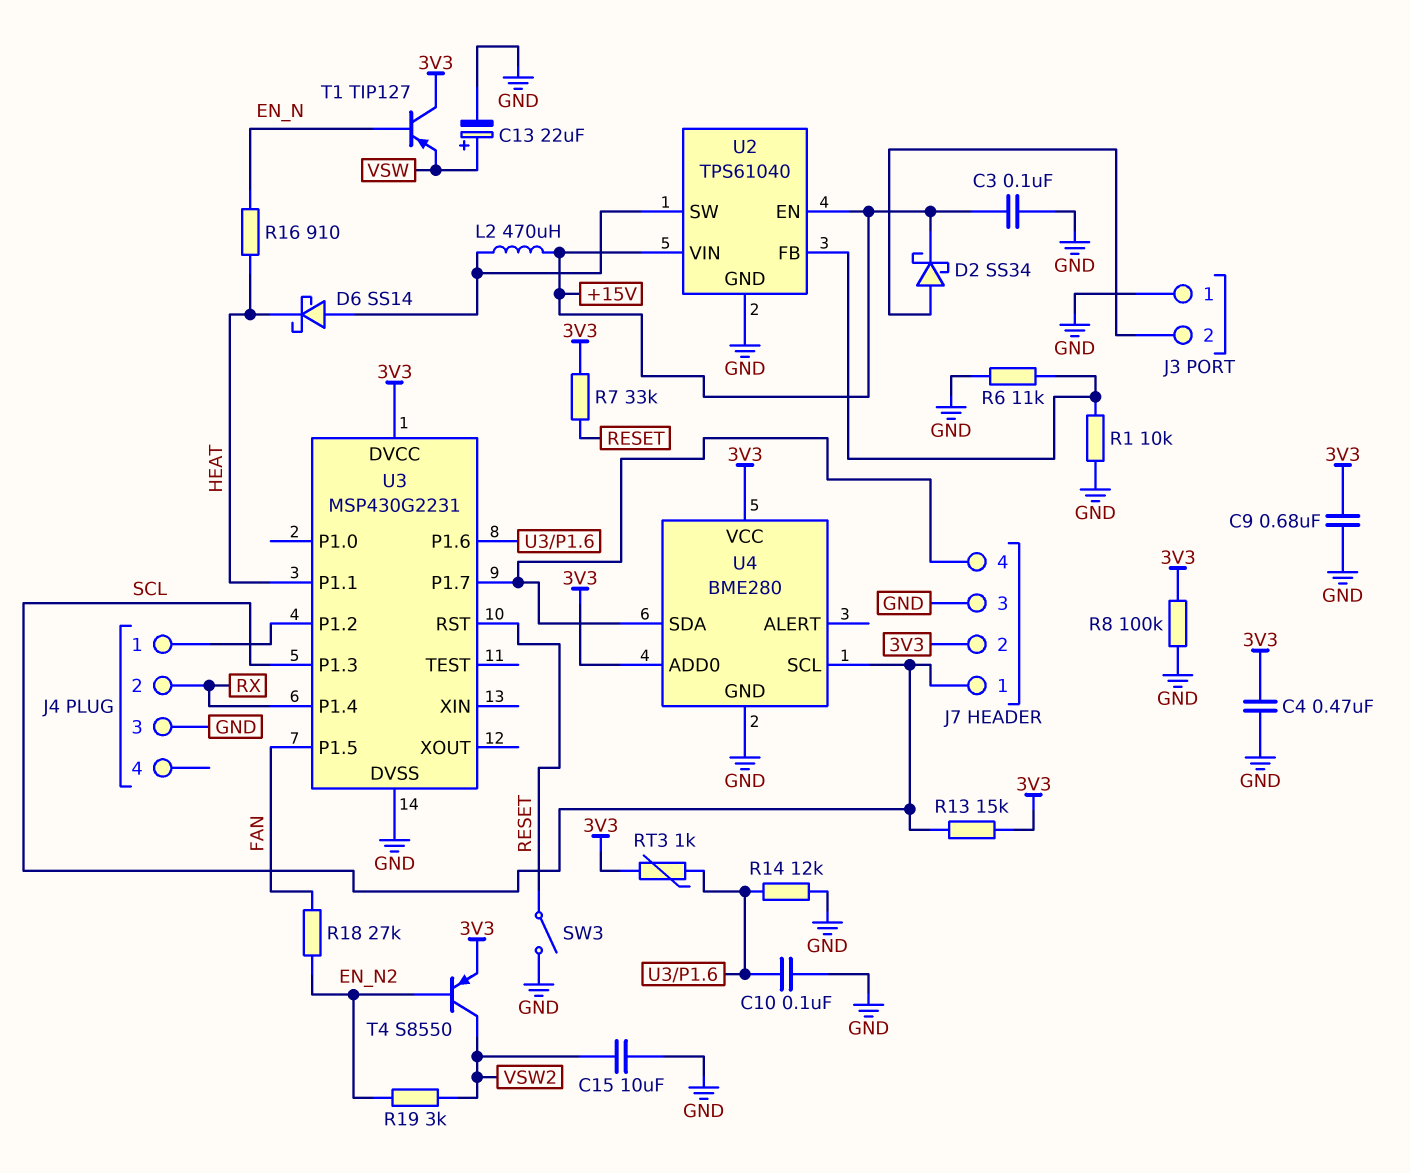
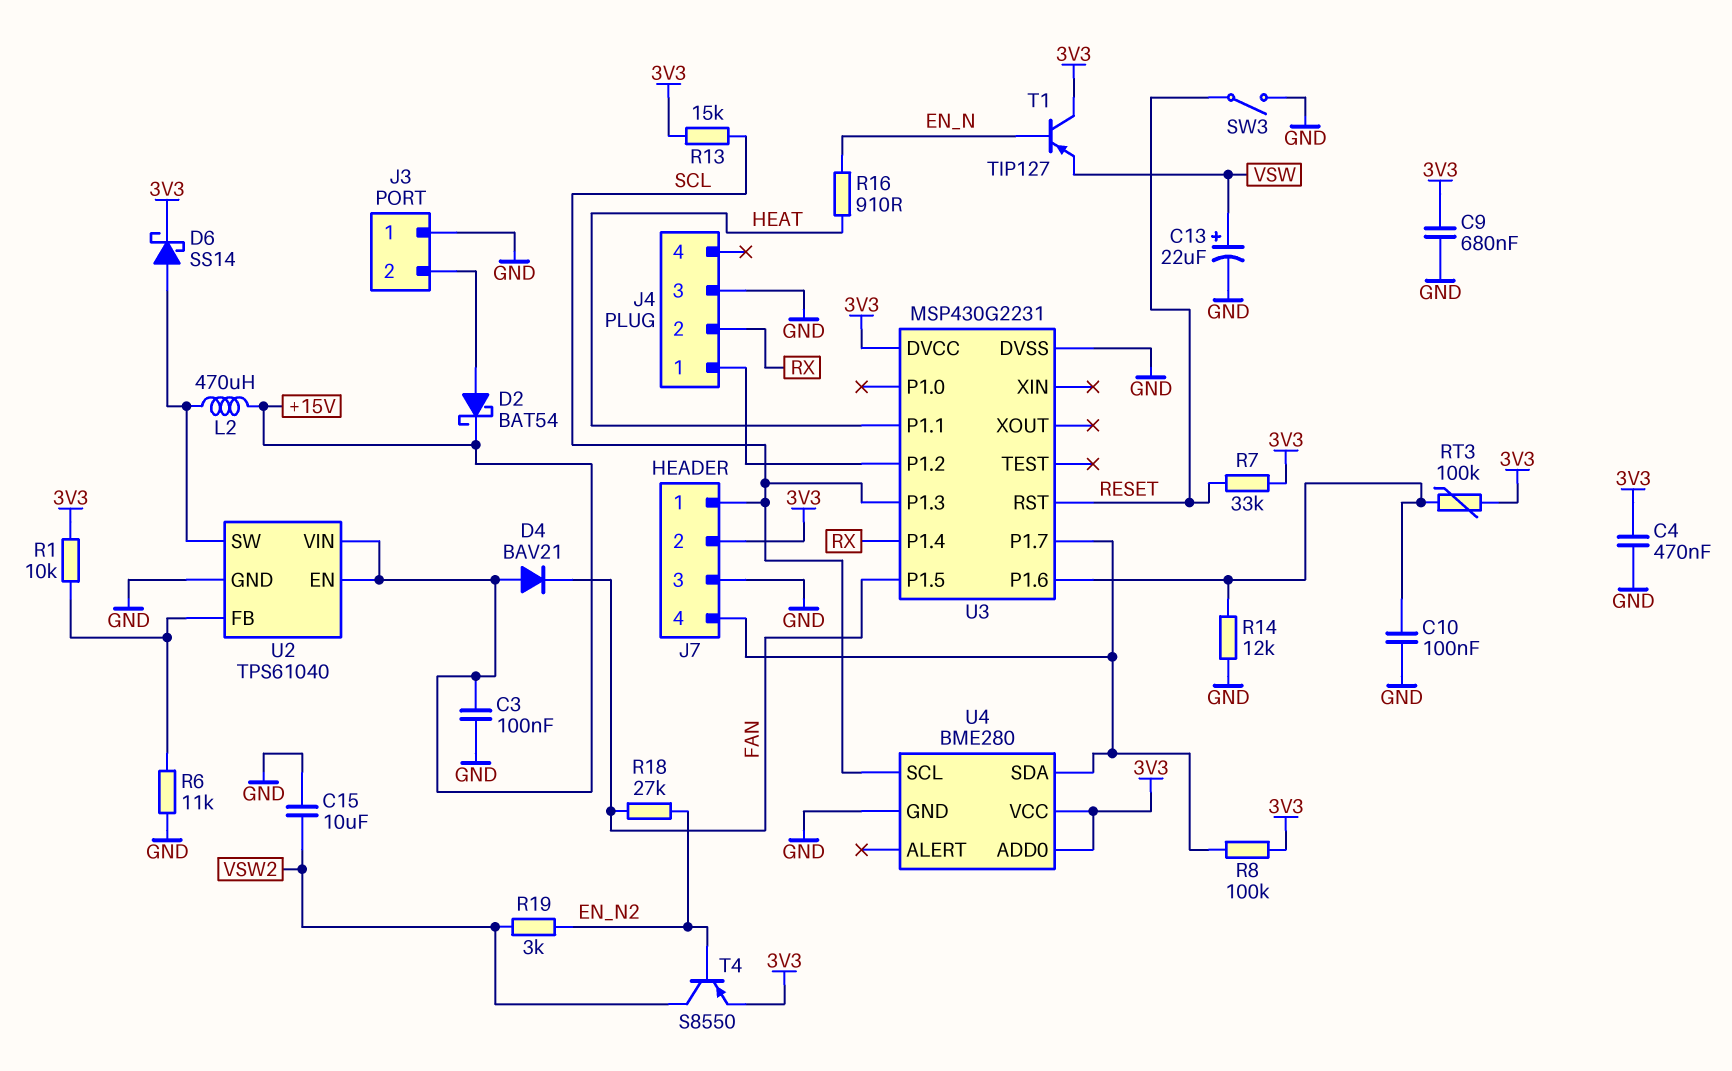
D2: schottky SS34 (A J3/2, K +15V) -> schottky BAT54 (A J3/2, K +15V)
D4: none -> diode BAV21 (A +15V, K FAN)
D6: schottky SS14 (A U2/SW, K HEAT) -> schottky SS14 (A U2/SW, K 3V3)
R1: 10k (GND, U2/FB) -> 10k (3V3, U2/FB)
R8: 100k (3V3, GND) -> 100k (3V3, J7/4)
RT3: 1k (3V3, U3/P1.6) -> 100k (3V3, U3/P1.6)

